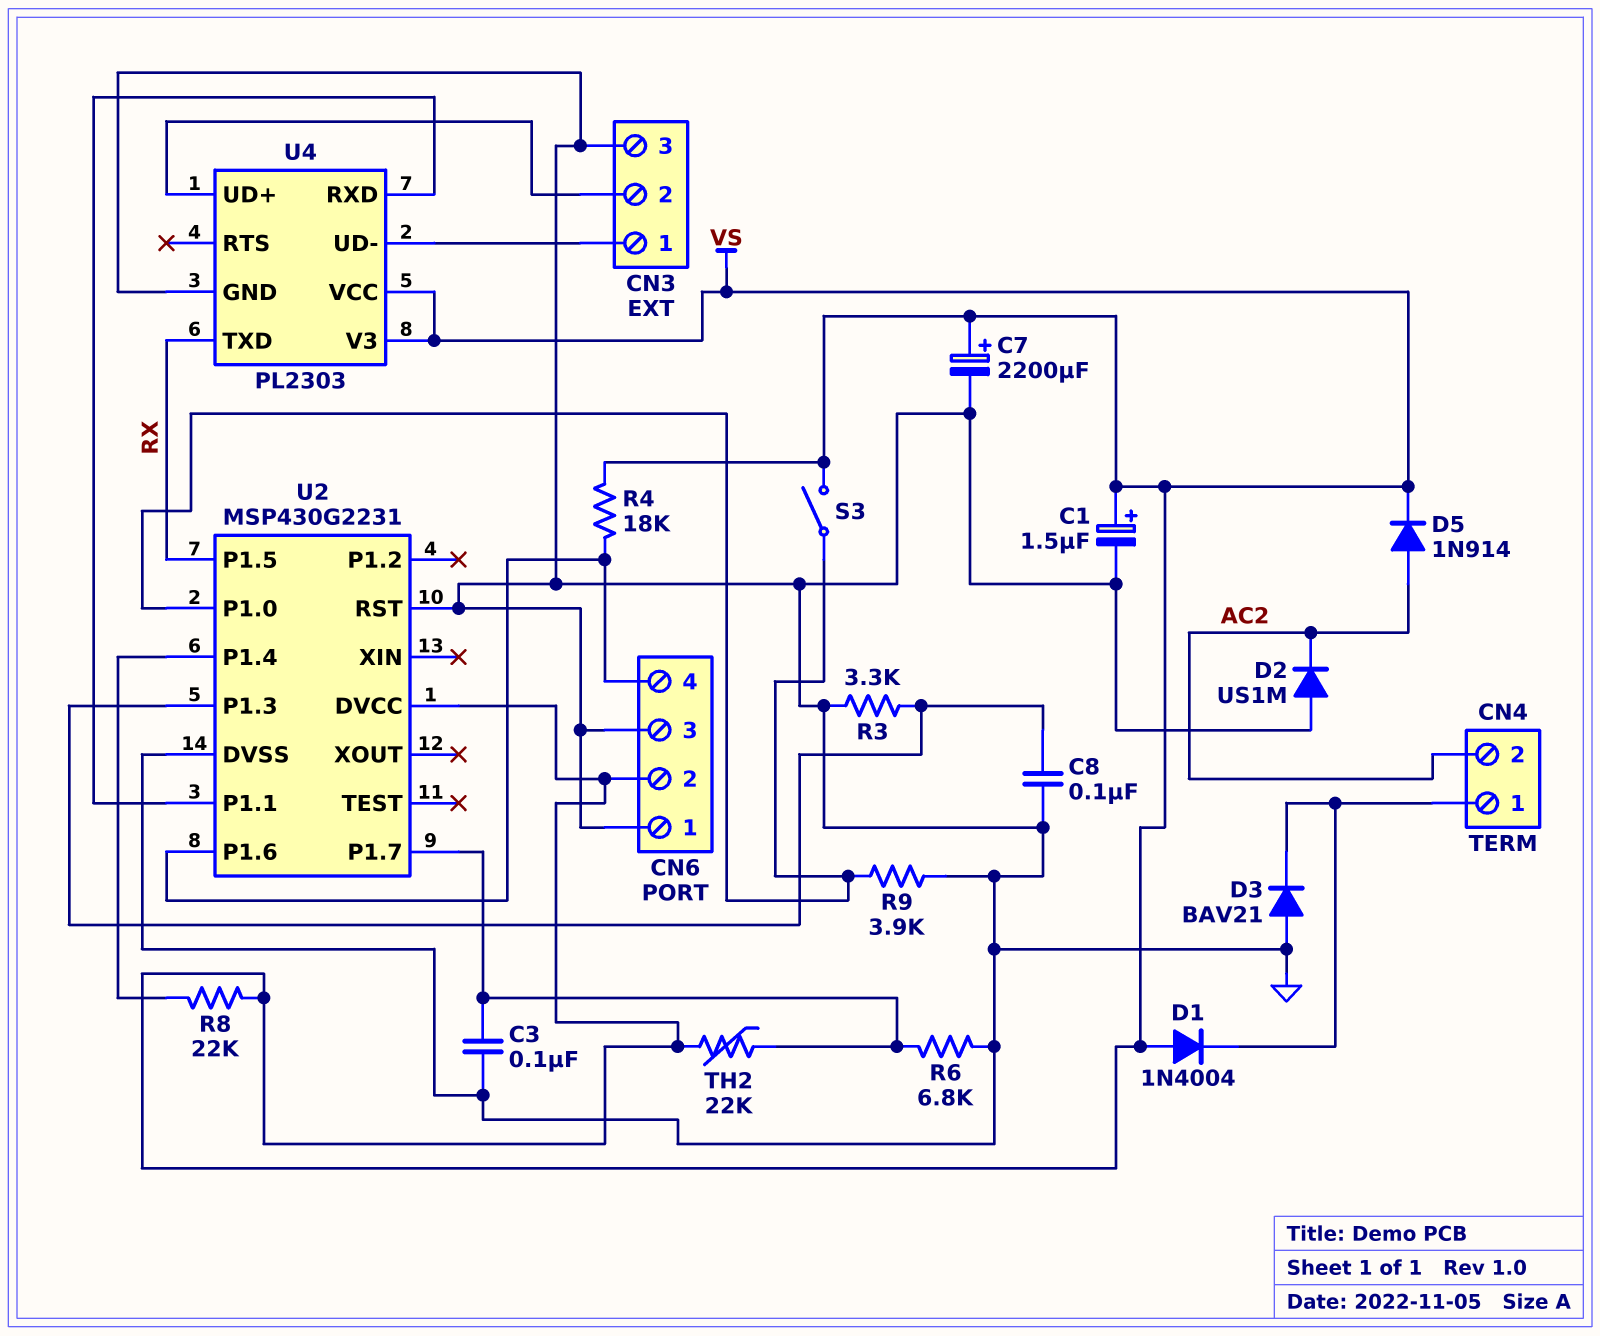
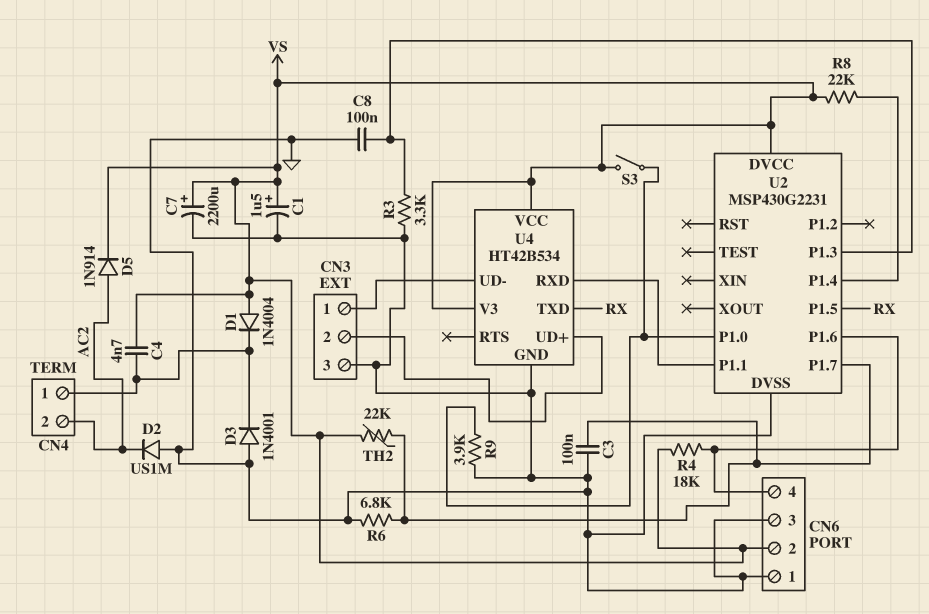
C4: none -> 4.7nF (CN4/1, VS)
D3: diode BAV21 (A GND, K CN4/1) -> diode 1N4001 (A GND, K CN4/1)
U2 pin RST: GND -> none
U4: PL2303 -> HT42B534

